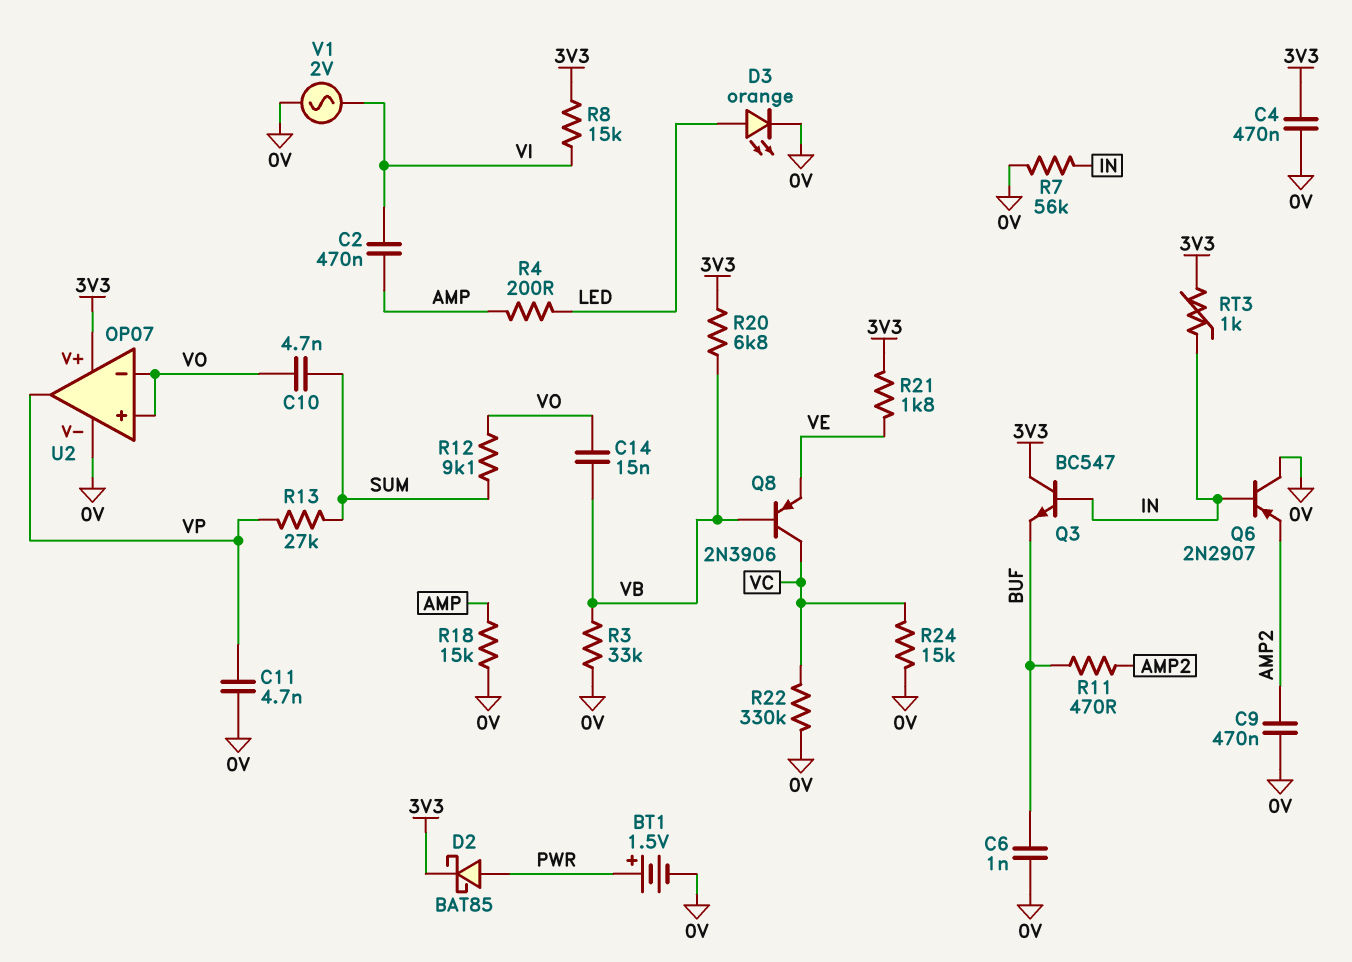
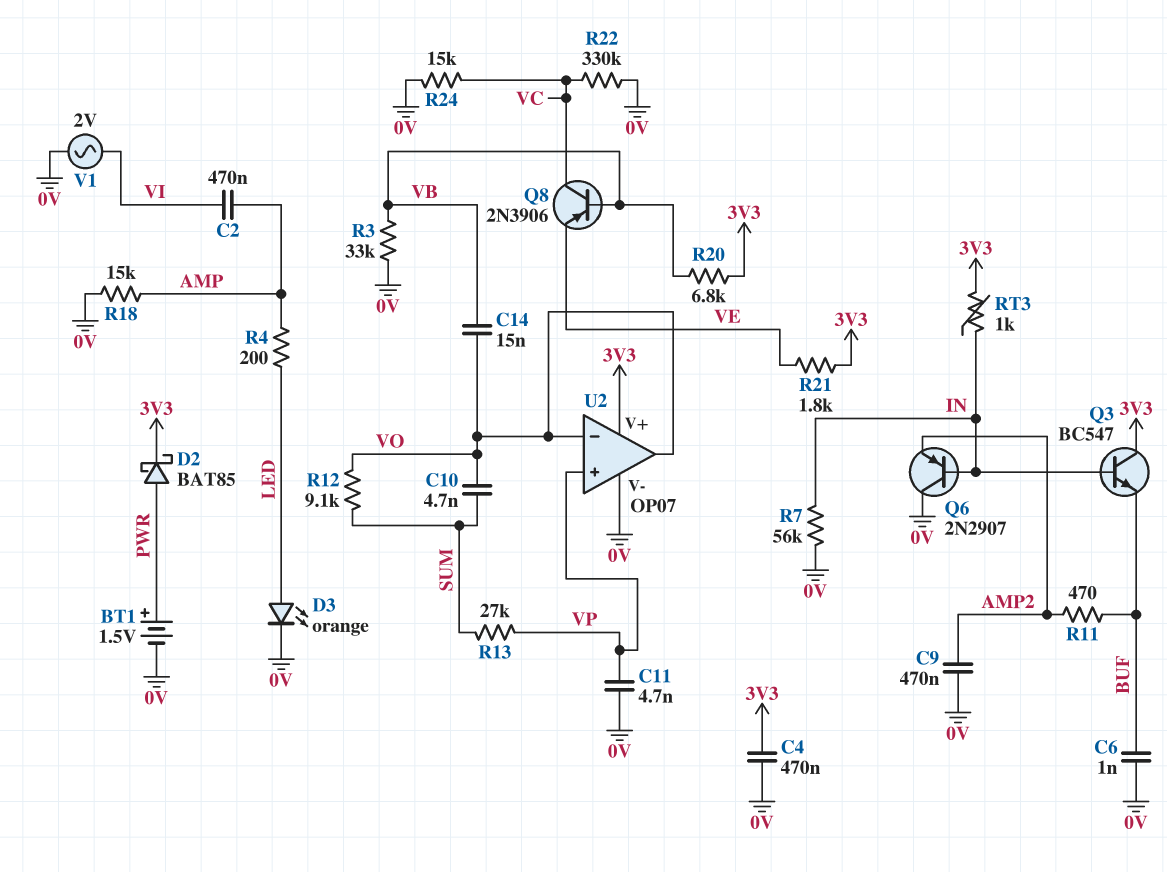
R8: 15k (3V3, VI) -> none
U2 pin in+: VO -> VP
U2 pin out: VP -> VO

